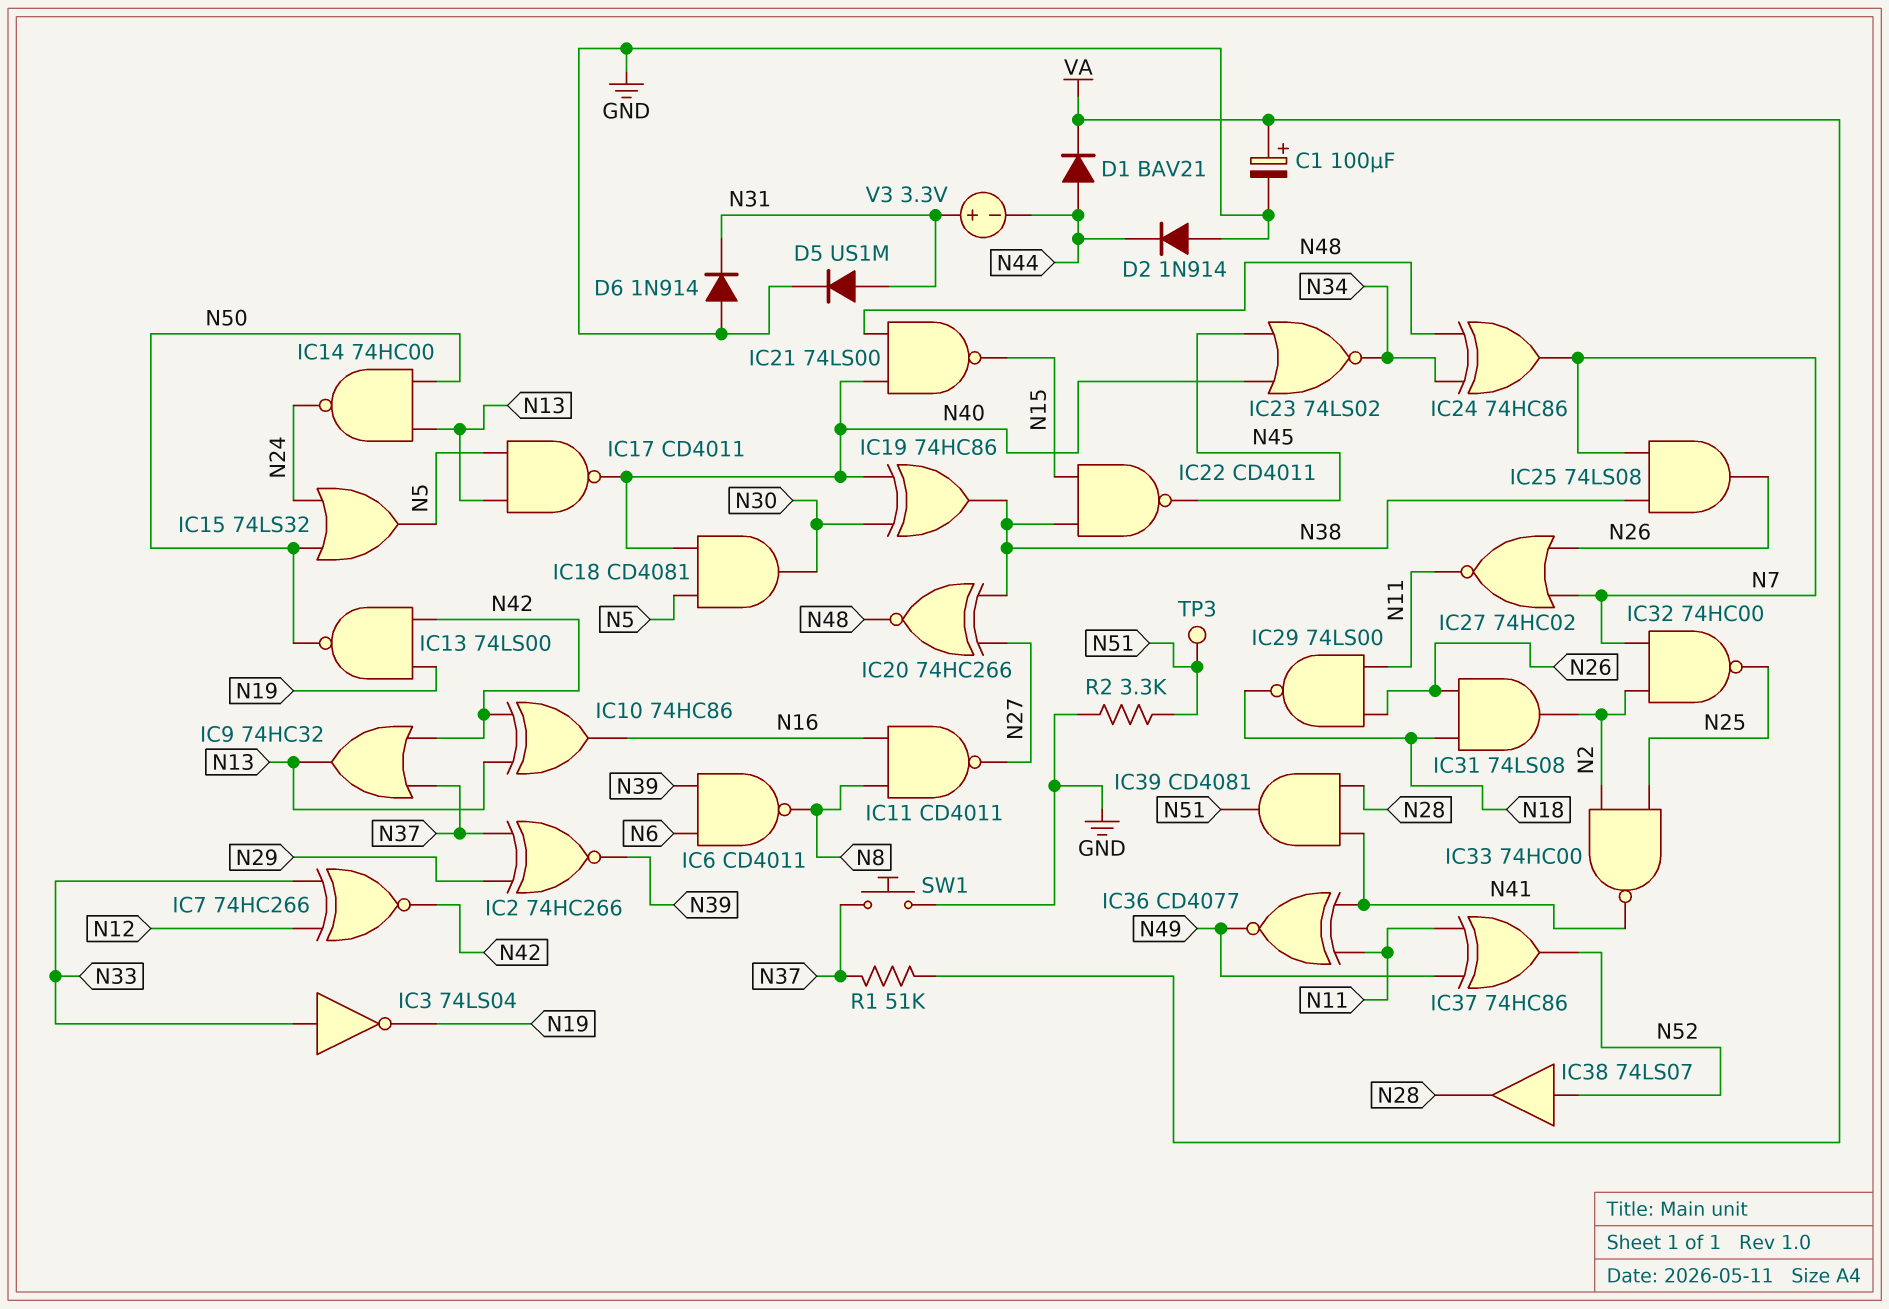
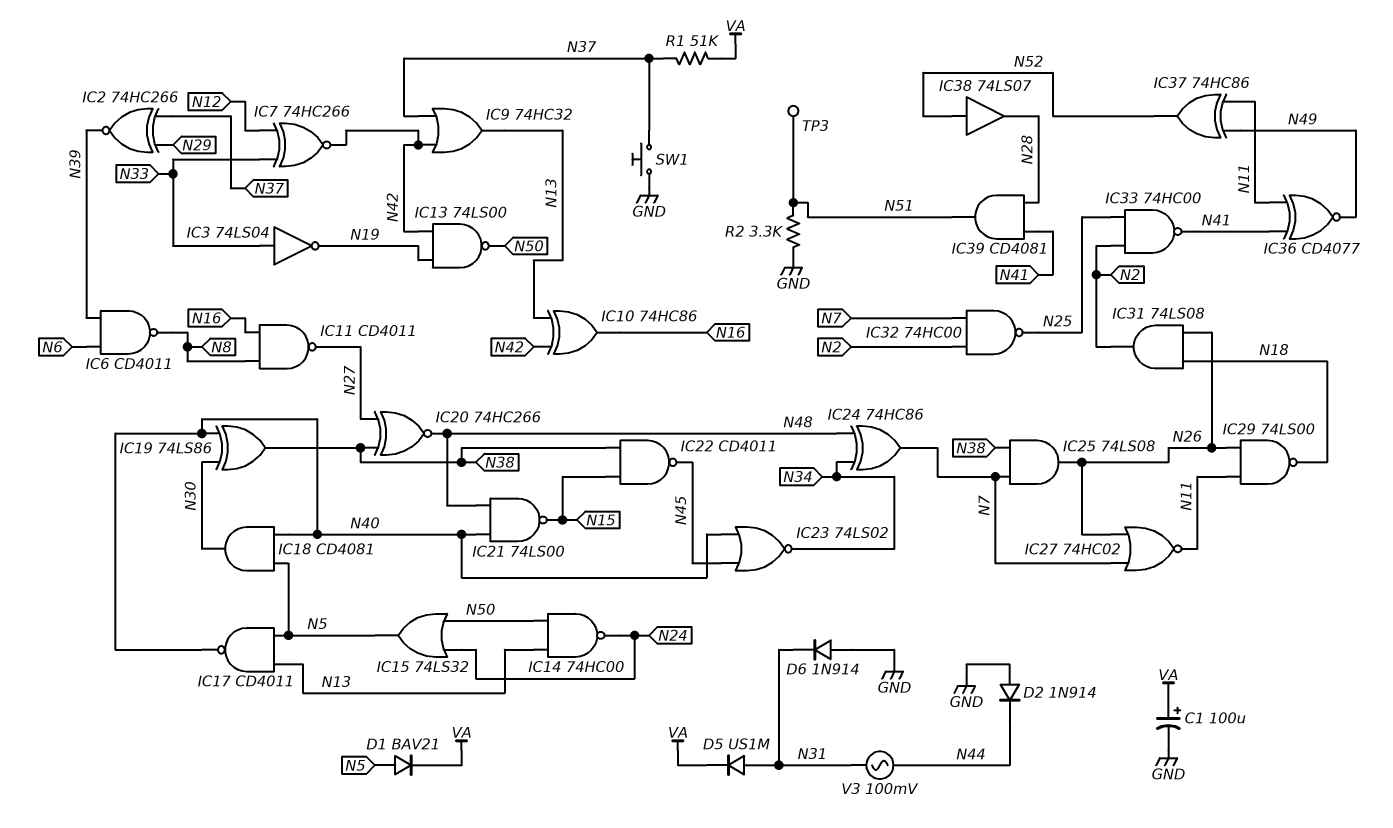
D1: diode BAV21 (A N44, K VA) -> diode BAV21 (A N5, K VA)
D5: diode US1M (A N31, K GND) -> diode US1M (A N31, K VA)
IC19: XOR 74HC86 (in N30, in N40, out N38) -> XOR 74LS86 (in N30, in N40, out N38)
V3: 3.3V (plus N31, minus N44) -> AC 100mV (N31, N44)

